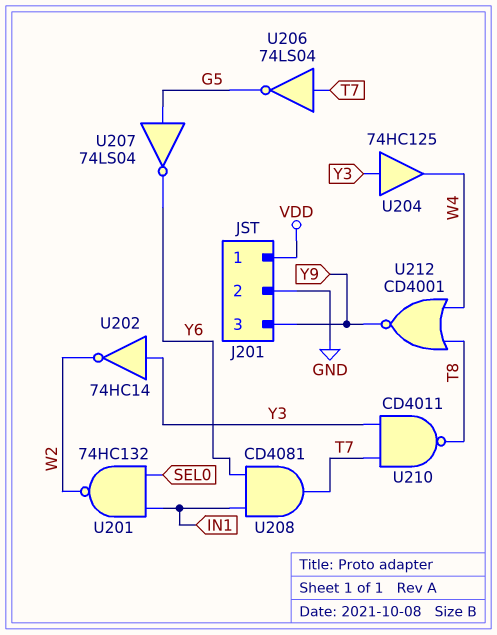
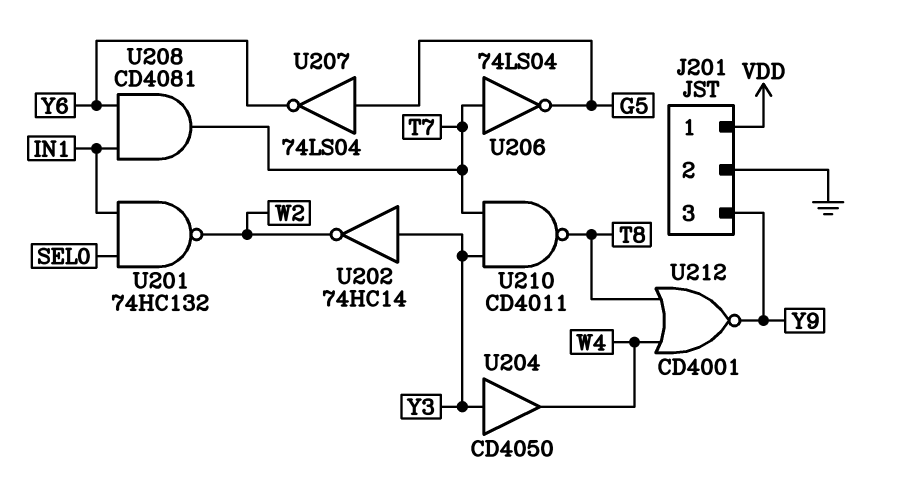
U204: buffer 74HC125 (in Y3, out W4) -> buffer CD4050 (in Y3, out W4)

